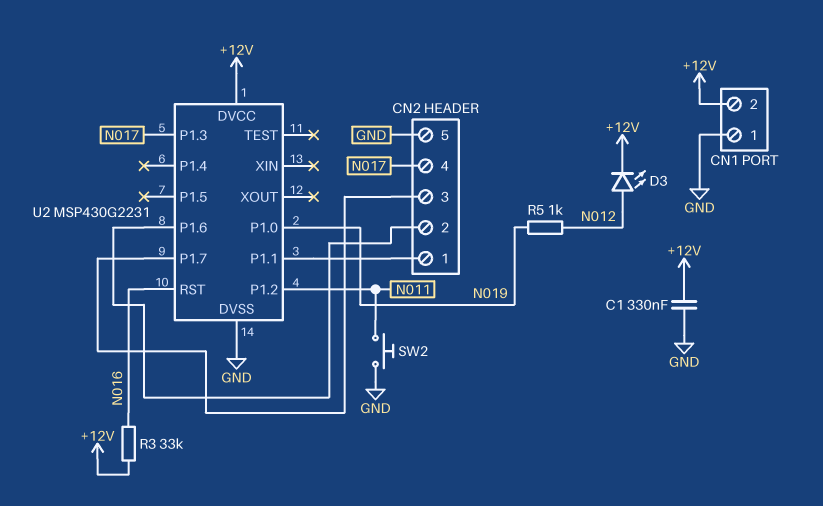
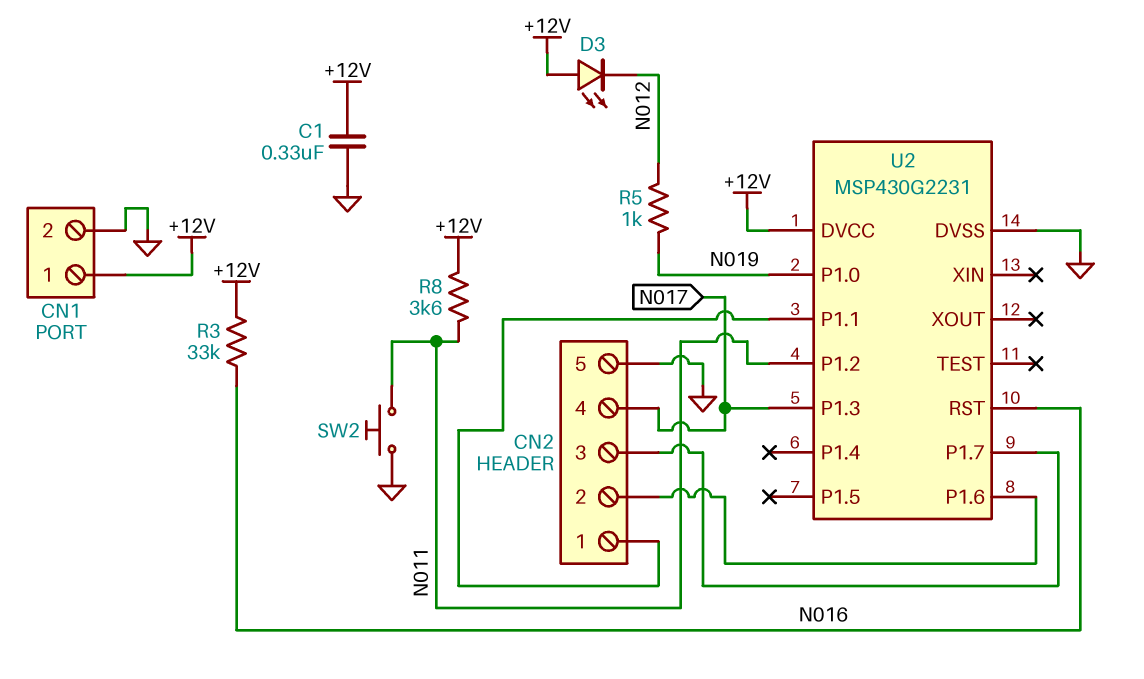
CN1 pin 1: GND -> +12V
CN1 pin 2: +12V -> GND
D3: LED (A N012, K +12V) -> LED (A +12V, K N012)
R8: none -> 3.6k (+12V, N011)

